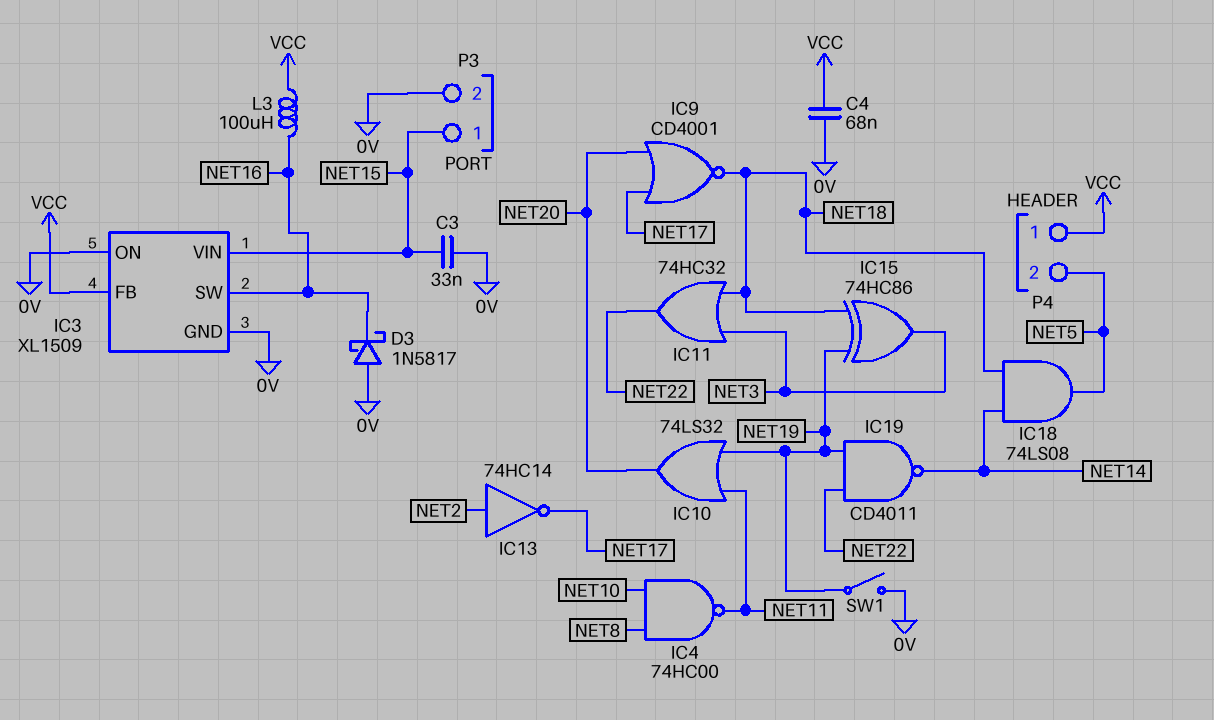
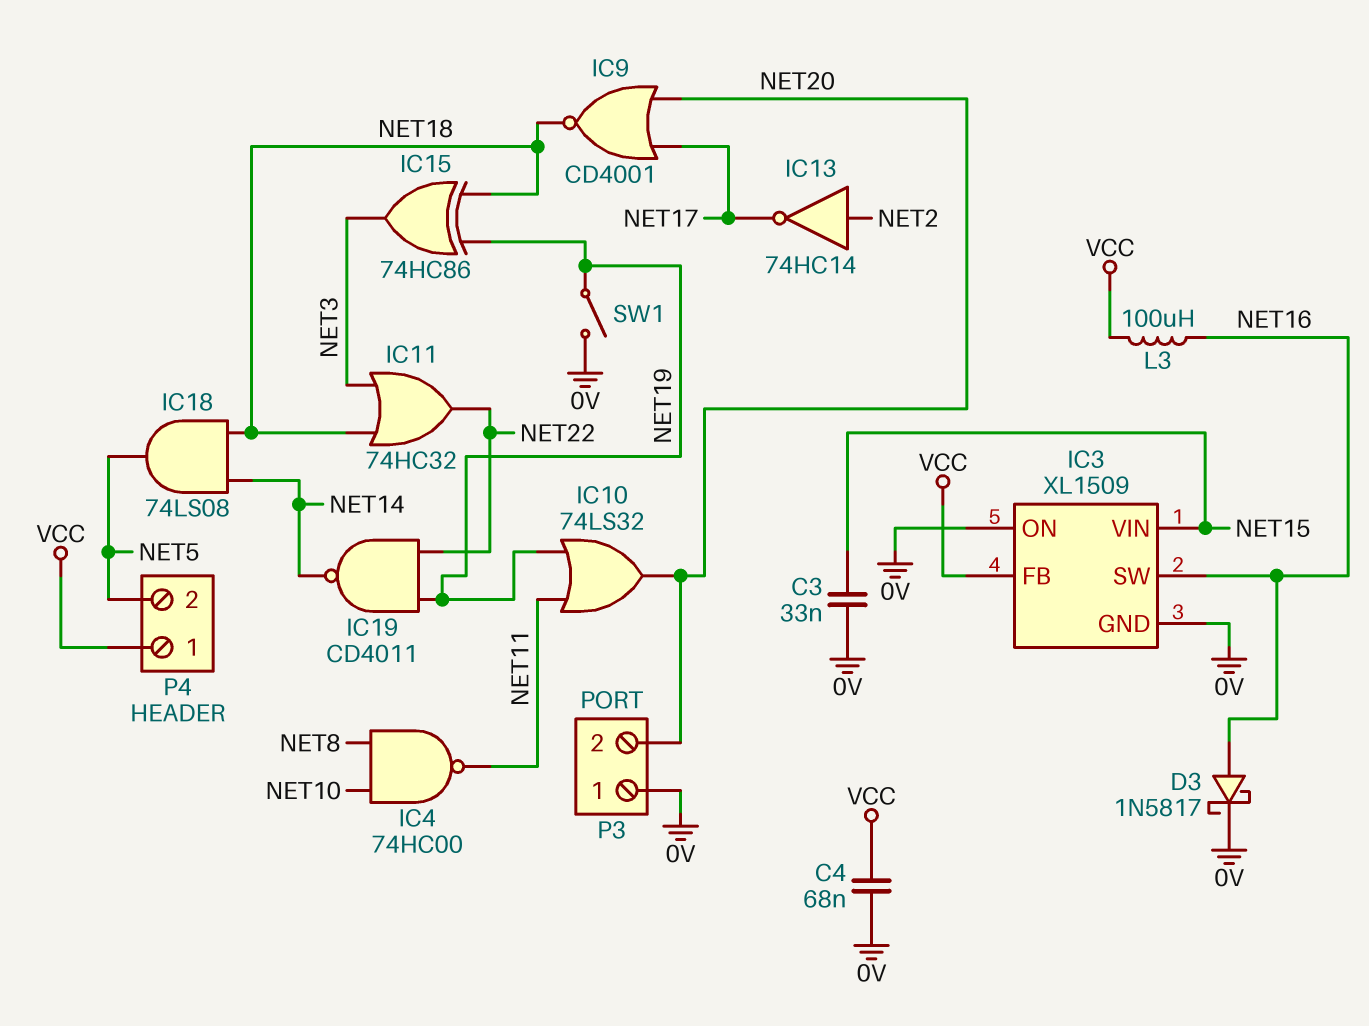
D3: schottky 1N5817 (A 0V, K NET16) -> schottky 1N5817 (A NET16, K 0V)
P3 pin 1: NET15 -> 0V
P3 pin 2: 0V -> NET20

